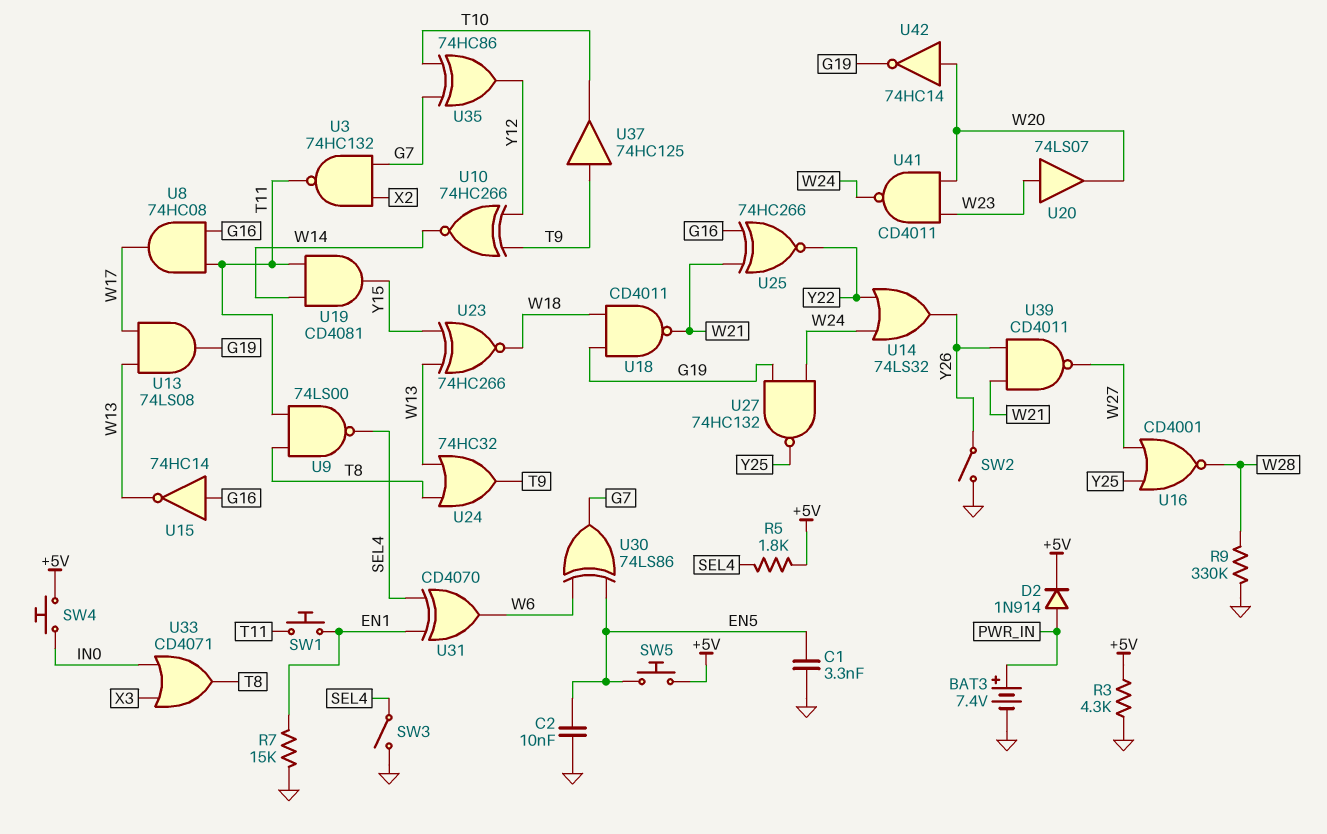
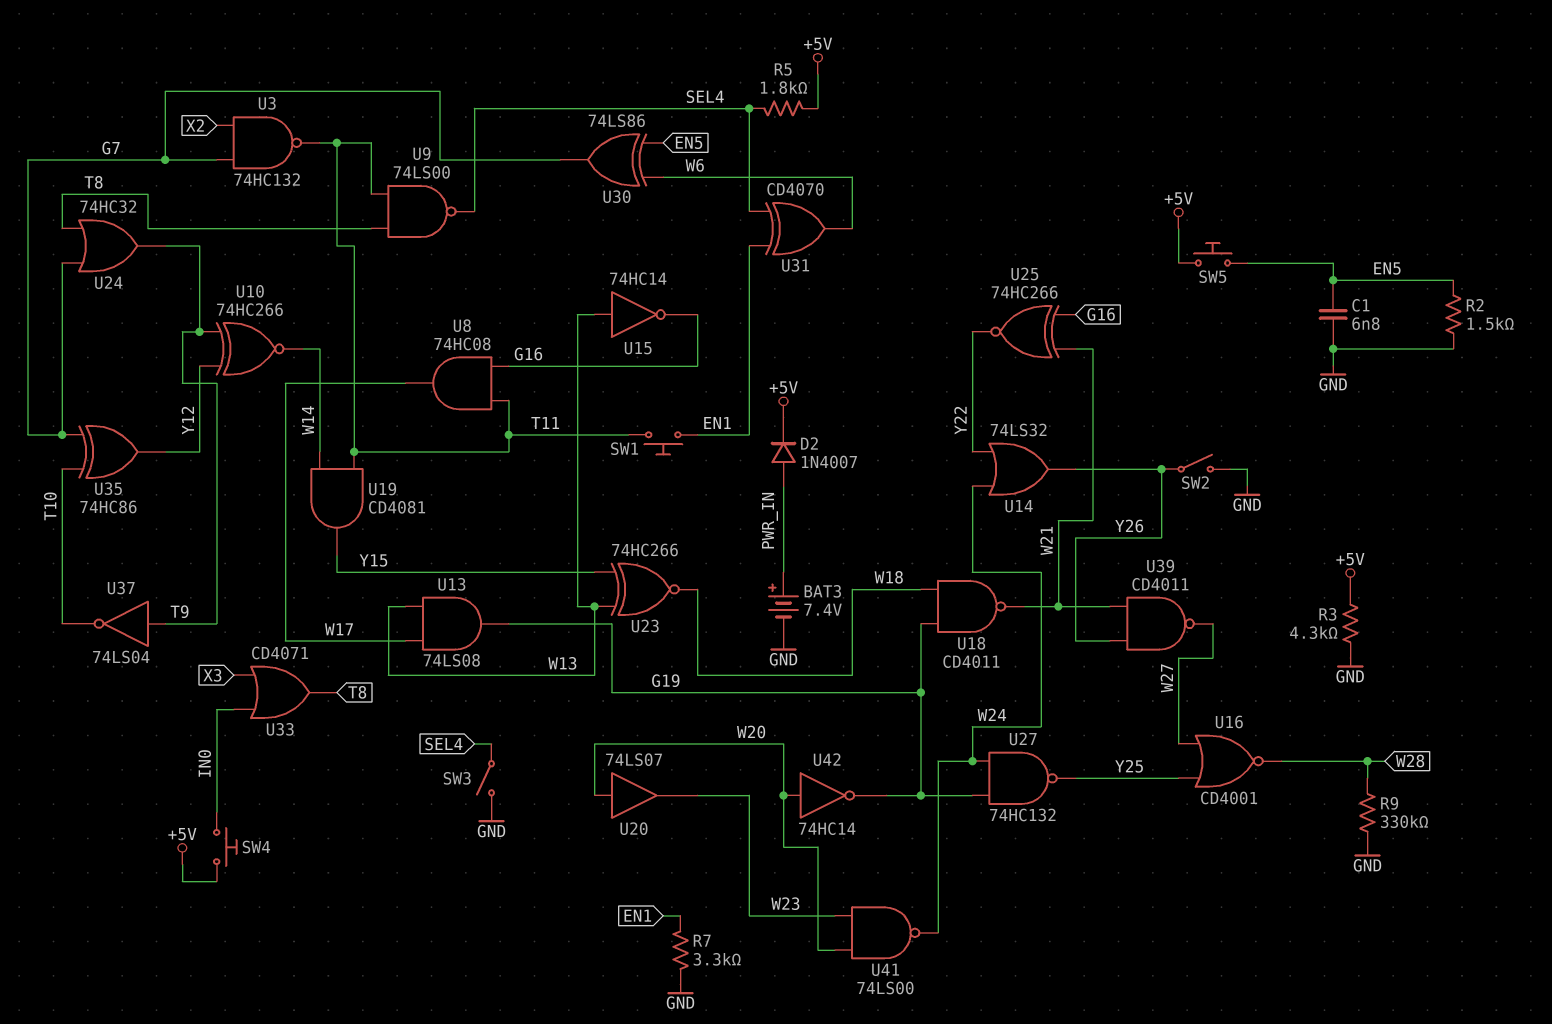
C1: 3.3nF (EN5, GND) -> 6.8nF (EN5, GND)
C2: 10nF (EN5, GND) -> none
D2: diode 1N914 (A PWR_IN, K +5V) -> diode 1N4007 (A PWR_IN, K +5V)
R2: none -> 1.5k (EN5, GND)
R7: 15k (EN1, GND) -> 3.3k (EN1, GND)
U15: NOT 74HC14 (in G16, out W13) -> NOT 74HC14 (in W13, out G16)
U20: buffer 74LS07 (in W23, out W20) -> buffer 74LS07 (in W20, out W23)
U24: OR 74HC32 (in T8, in W13, out T9) -> OR 74HC32 (in G7, in T8, out T9)
U37: buffer 74HC125 (in T9, out T10) -> NOT 74LS04 (in T9, out T10)
U41: NAND CD4011 (in W20, in W23, out W24) -> NAND 74LS00 (in W20, in W23, out W24)

